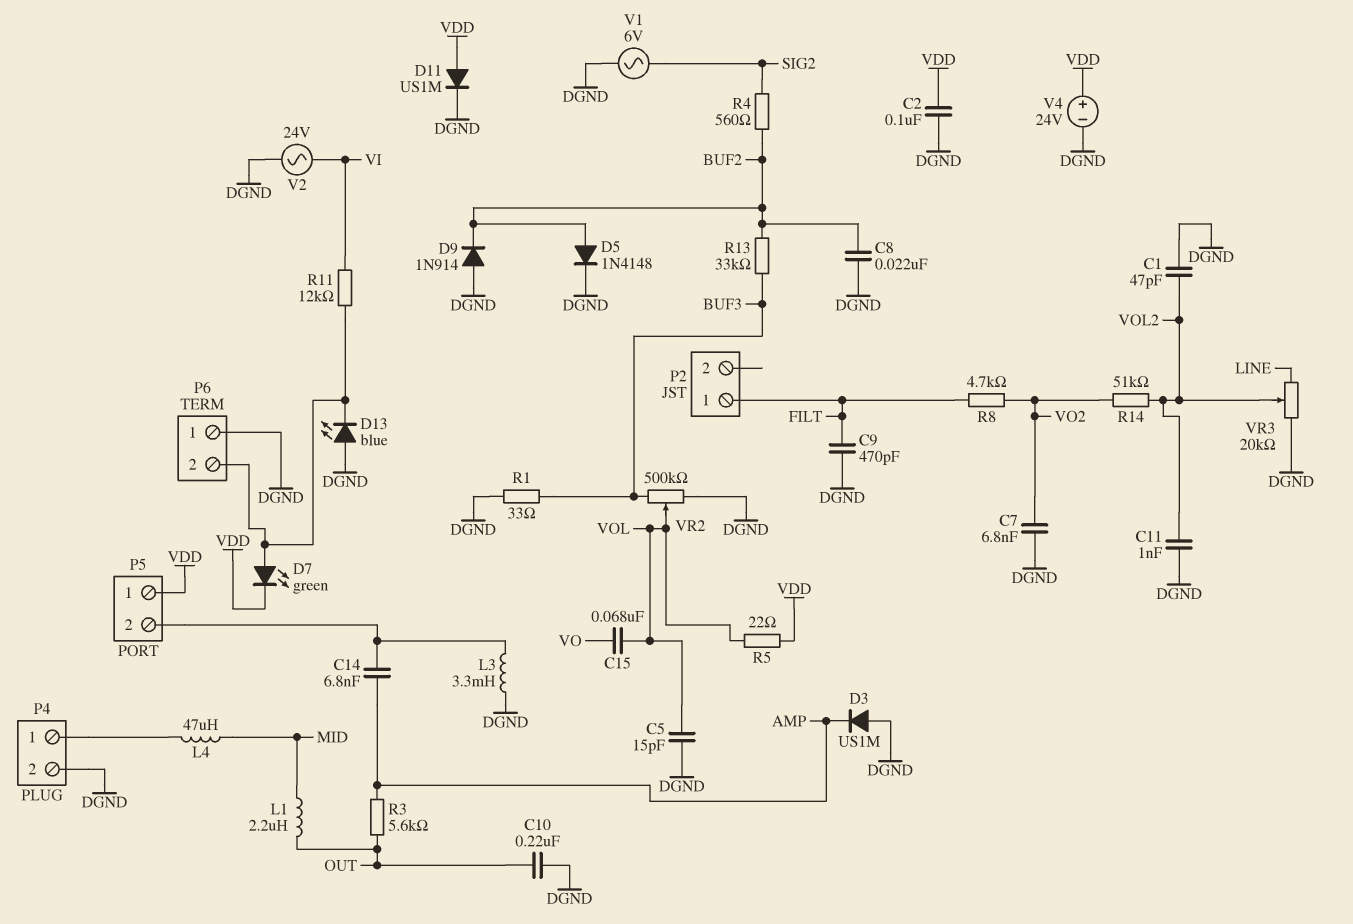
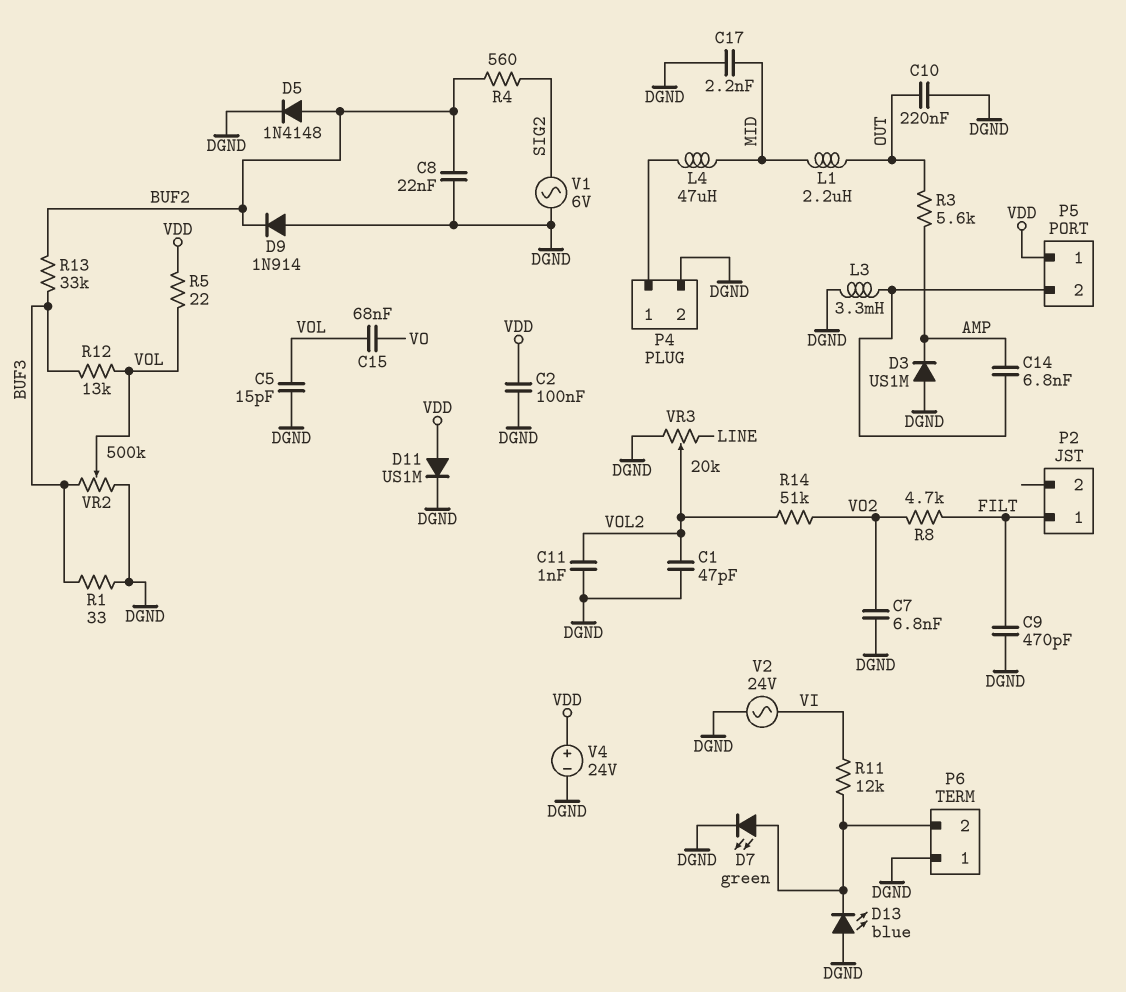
C17: none -> 2.2nF (DGND, MID)
D7: LED green (A P6/2, K VDD) -> LED green (A P6/2, K DGND)
R12: none -> 13k (BUF3, VOL)

